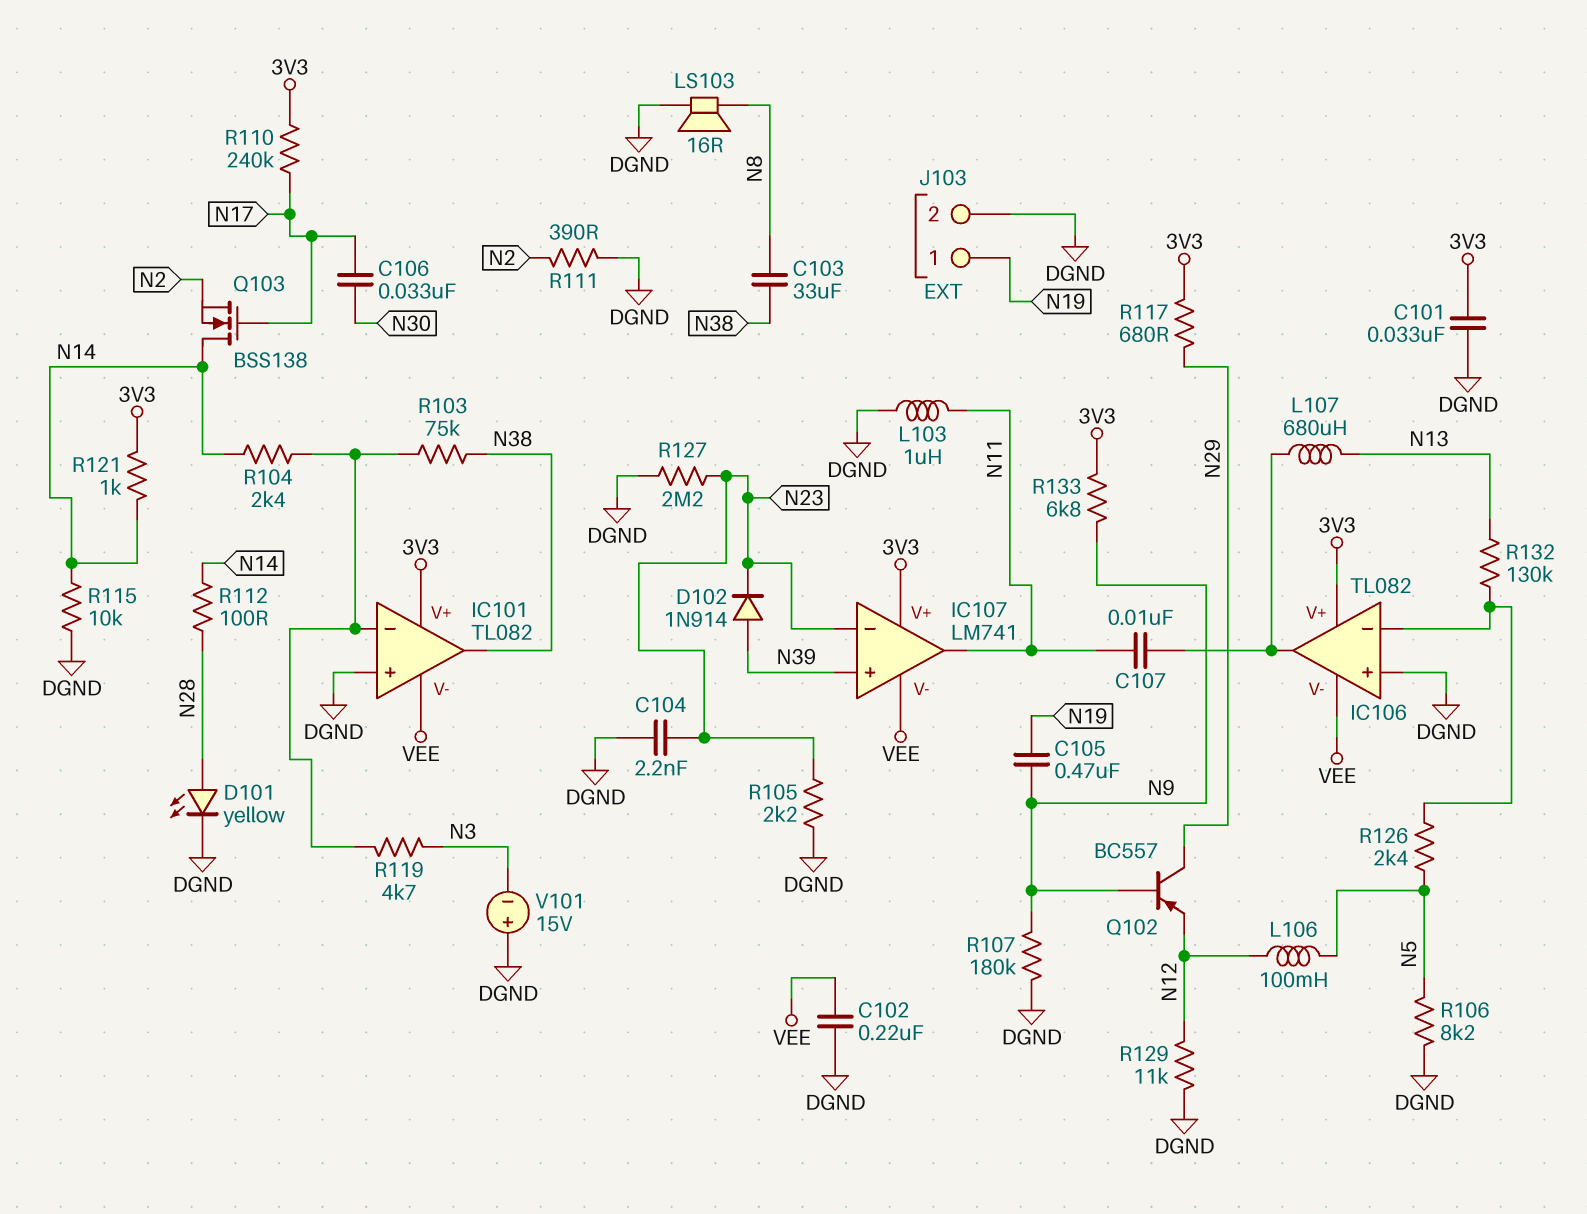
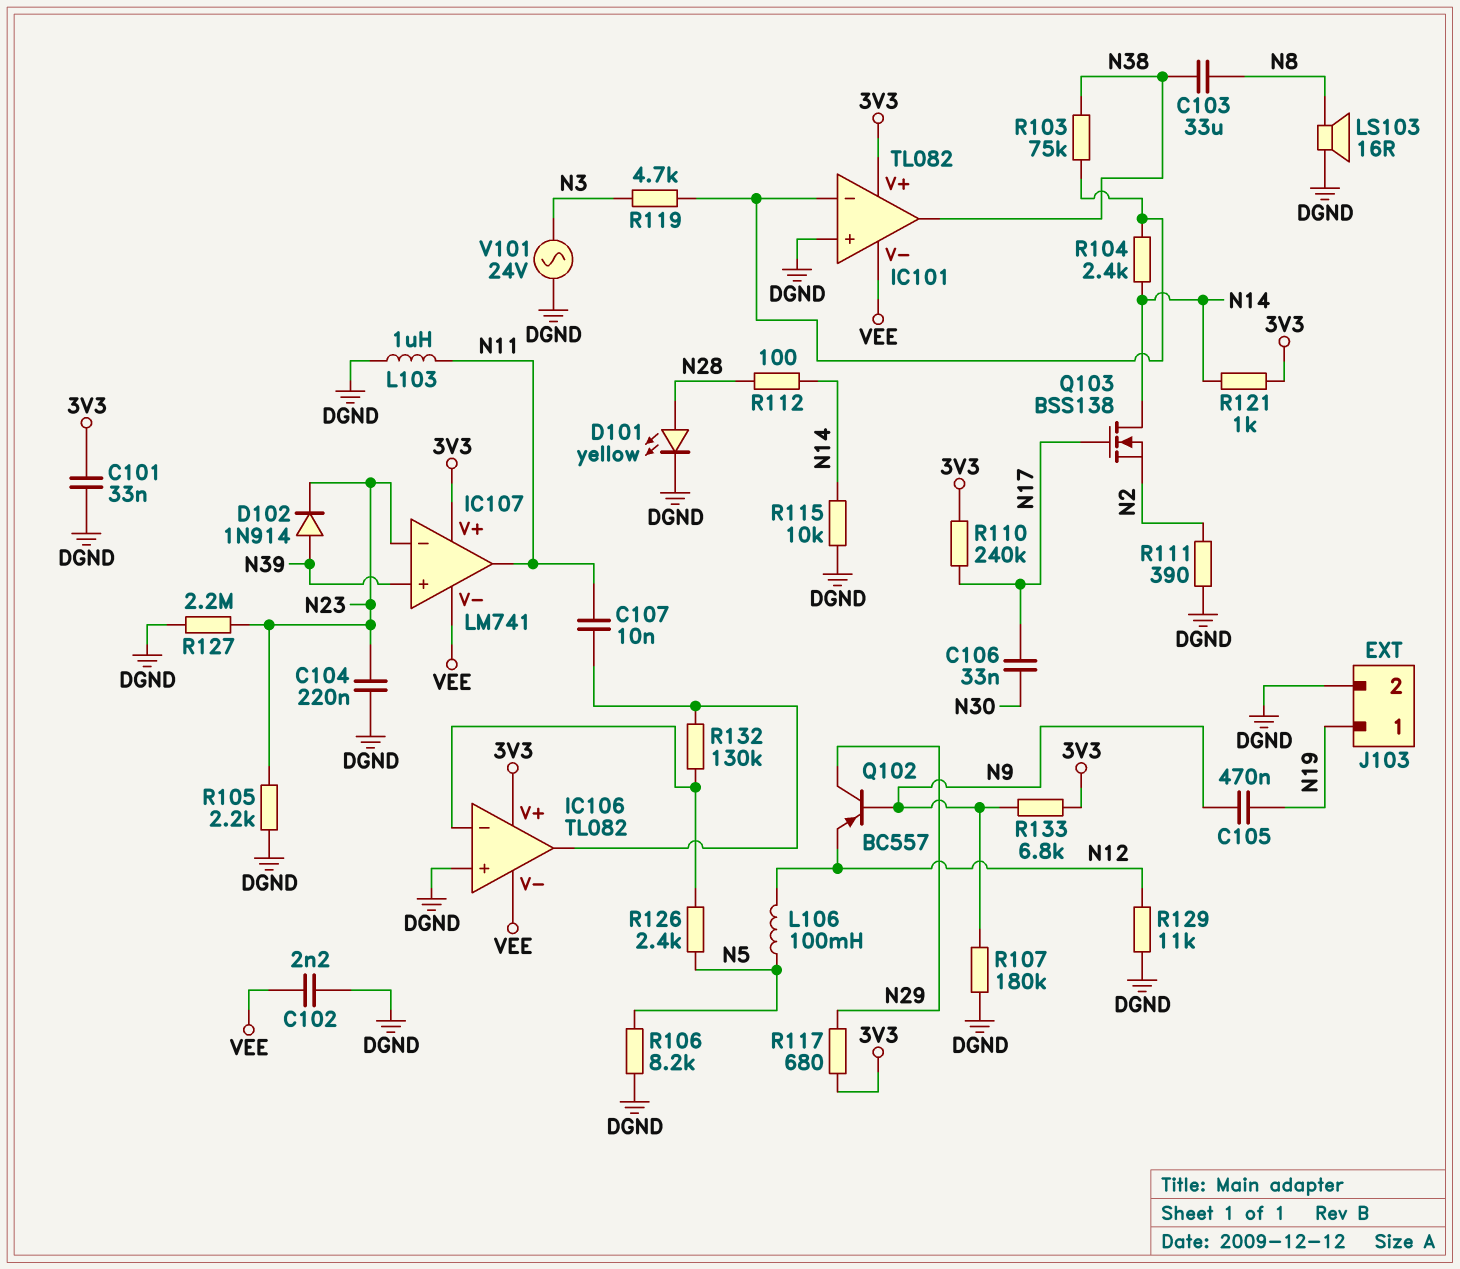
C102: 220nF (DGND, VEE) -> 2.2nF (DGND, VEE)
C104: 2.2nF (DGND, N23) -> 220nF (DGND, N23)
L107: 680uH (IC106/out, N13) -> none
R132: 130k (IC106/in-, N13) -> 130k (IC106/in-, IC106/out)
V101: 15V (plus DGND, minus N3) -> AC 24V (DGND, N3)

